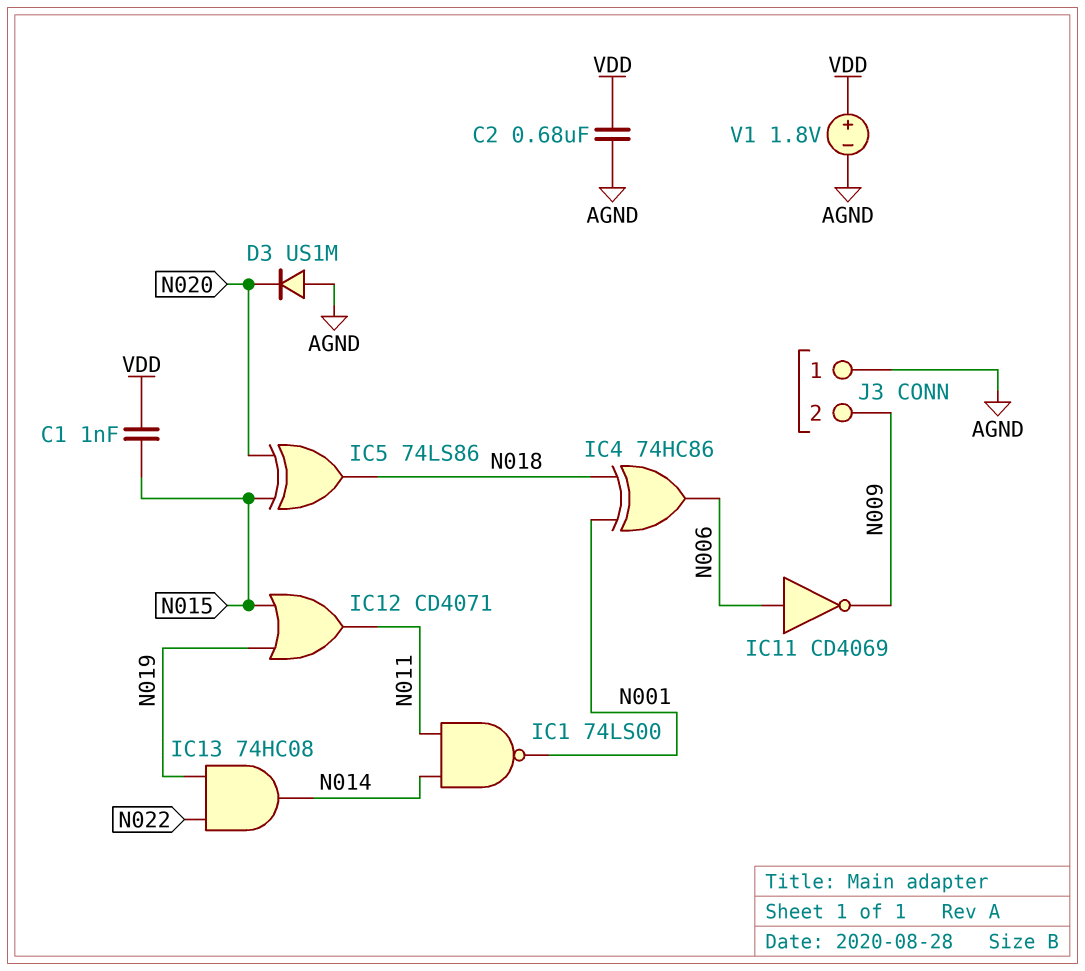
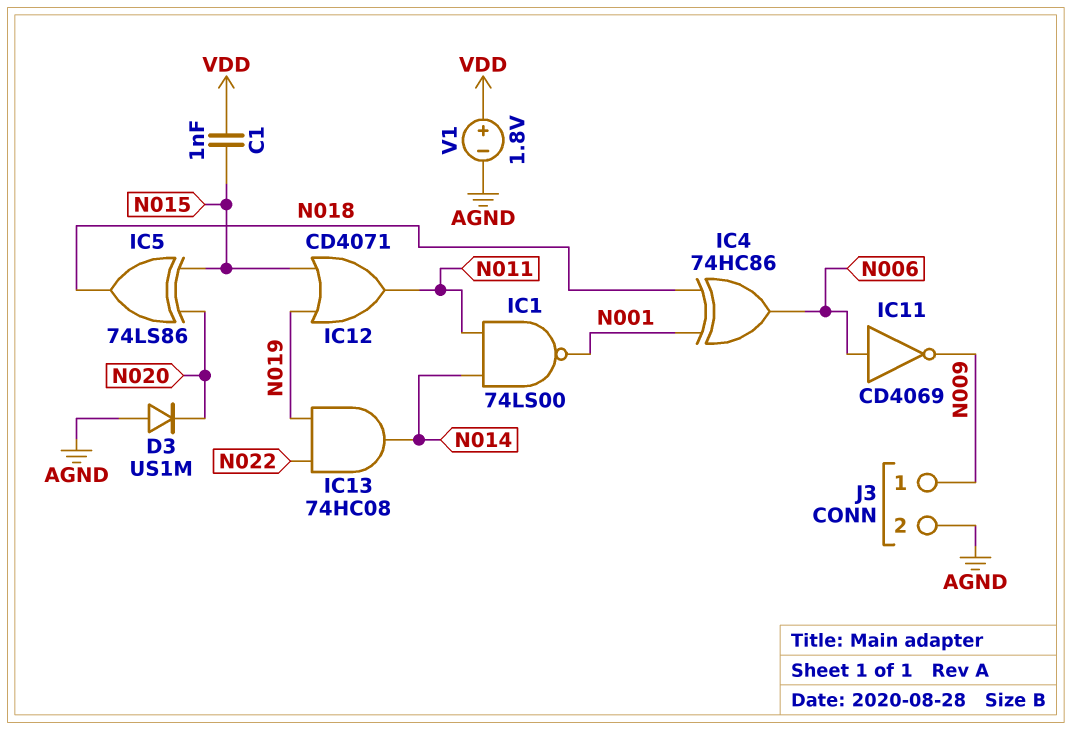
C2: 680nF (AGND, VDD) -> none
J3 pin 1: AGND -> N009
J3 pin 2: N009 -> AGND

